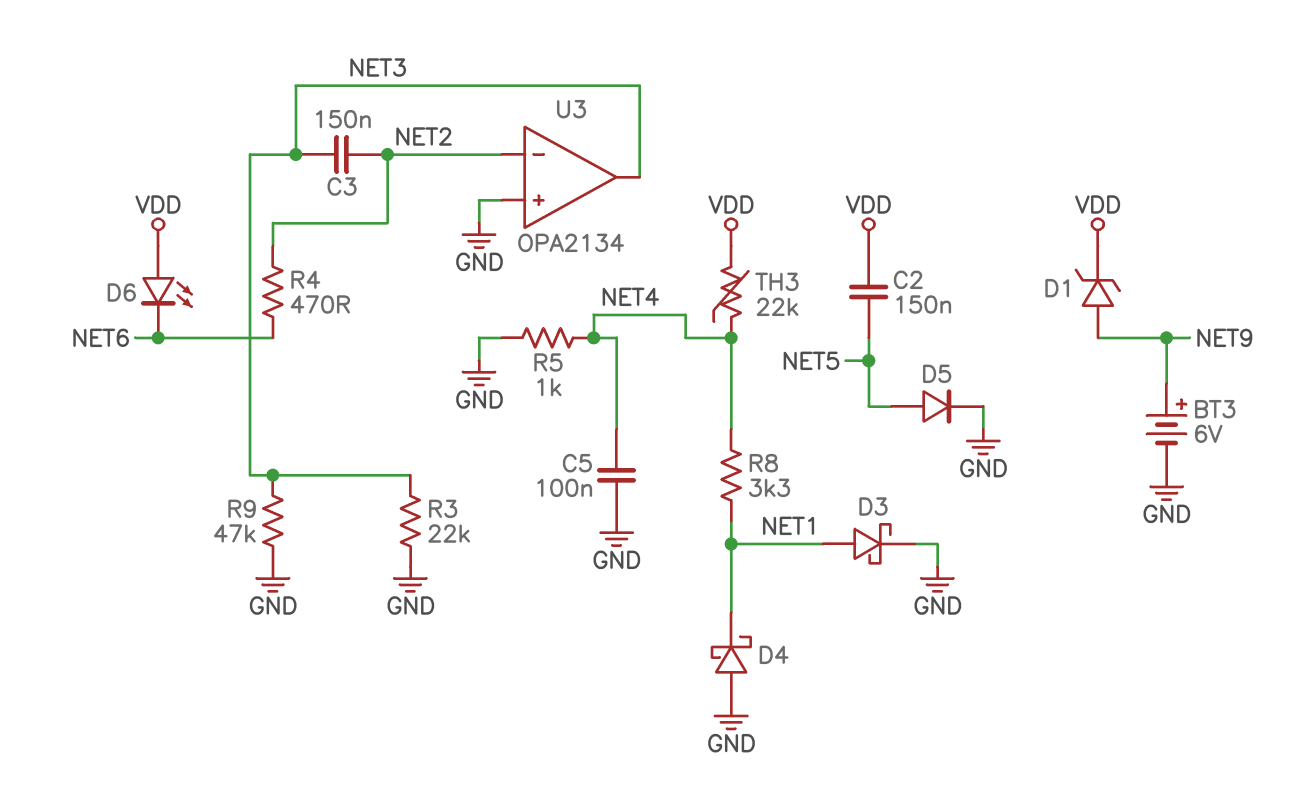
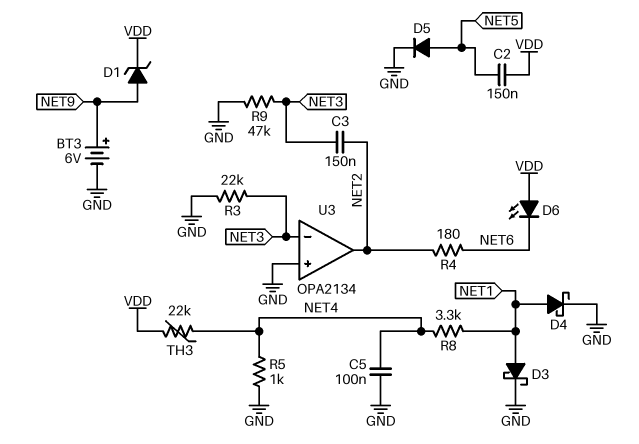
D4: schottky (A GND, K NET1) -> schottky (A NET1, K GND)
R4: 470 (NET2, NET6) -> 180 (NET2, NET6)
U3 pin in-: NET2 -> NET3
U3 pin out: NET3 -> NET2

